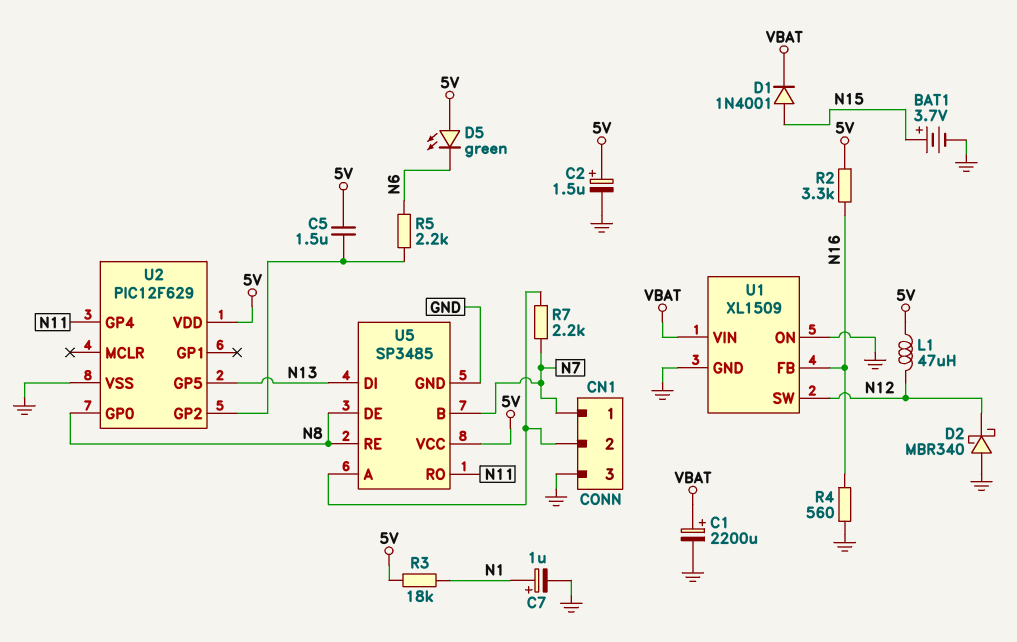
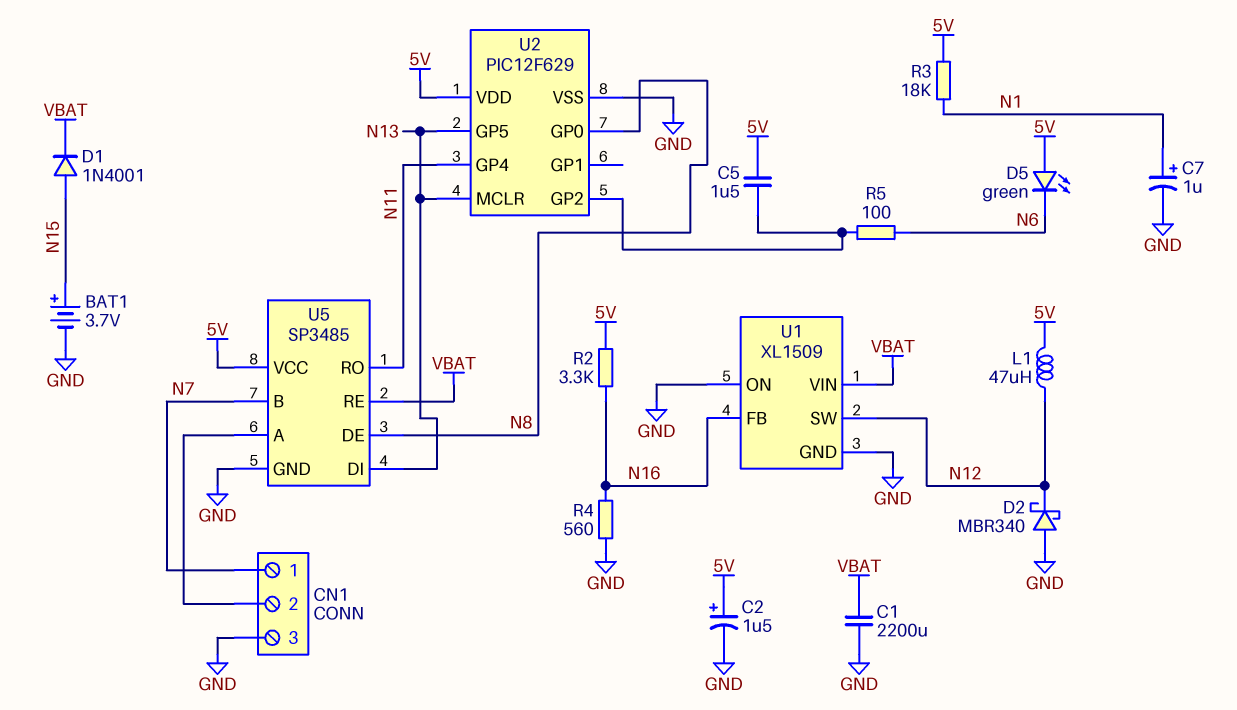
C1: 2200uF (plus VBAT, minus GND) -> 2200uF (GND, VBAT)
R5: 2.2k (N6, U2/GP2) -> 100 (N6, U2/GP2)
R7: 2.2k (CN1/2, N7) -> none
U2 pin MCLR: none -> N13
U5 pin RE: N8 -> VBAT

